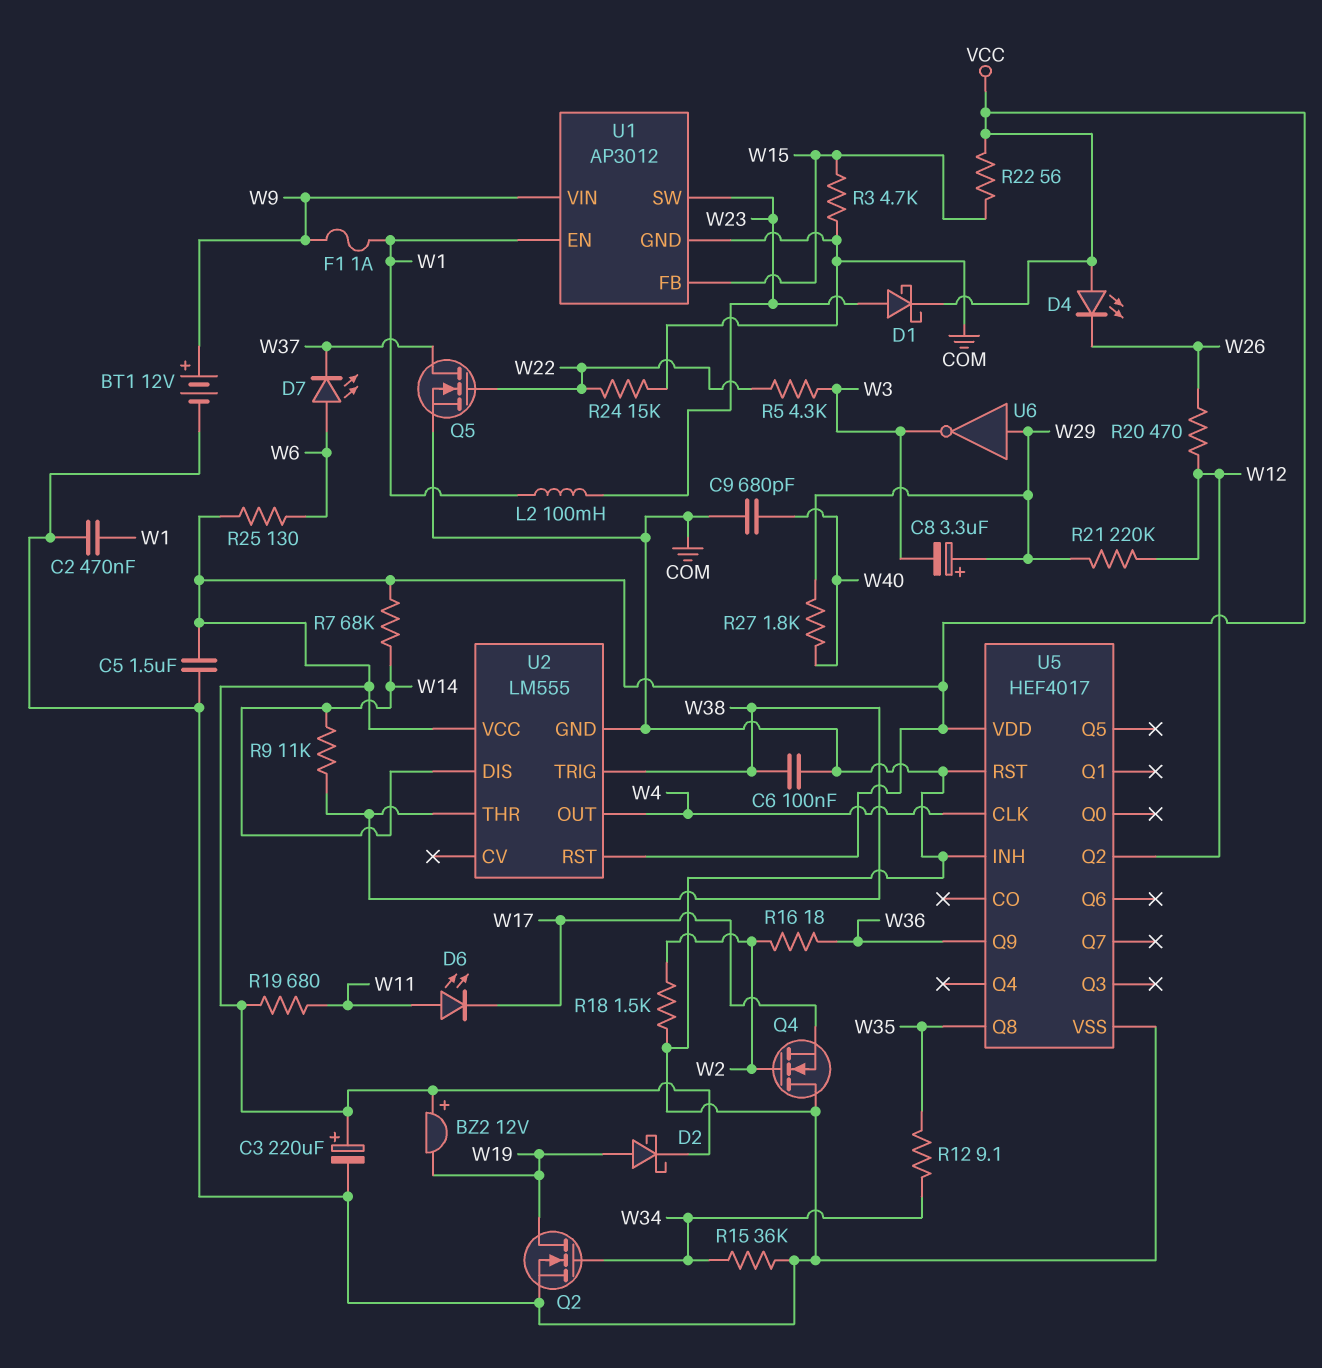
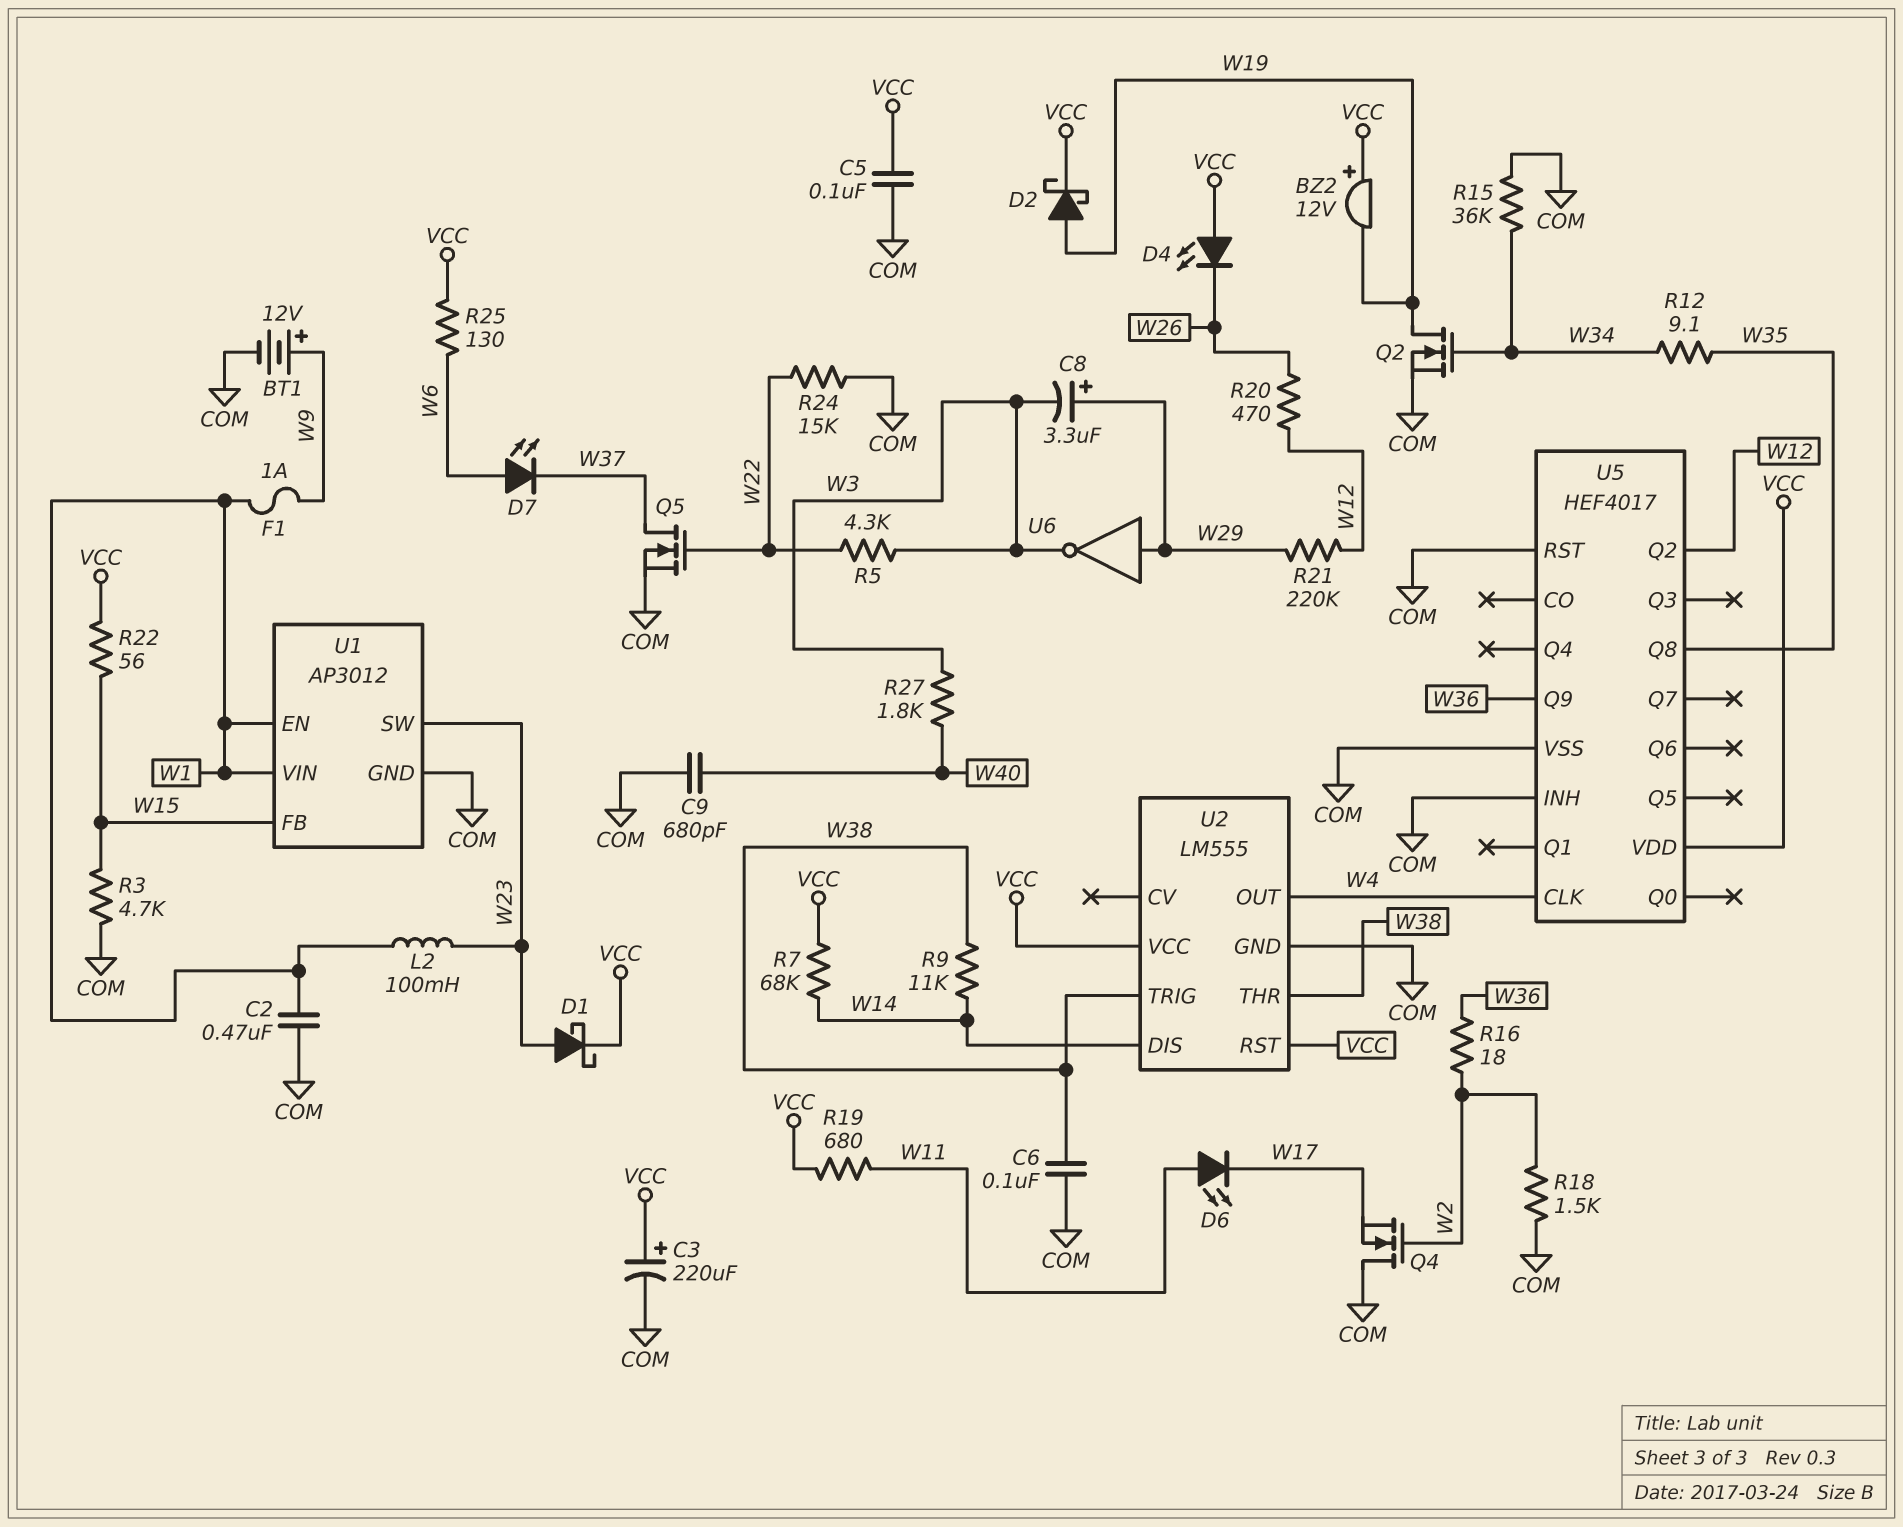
C5: 1.5uF (COM, VCC) -> 100nF (COM, VCC)
R27: 1.8k (W29, W40) -> 1.8k (W3, W40)
U1 pin VIN: W9 -> W1

